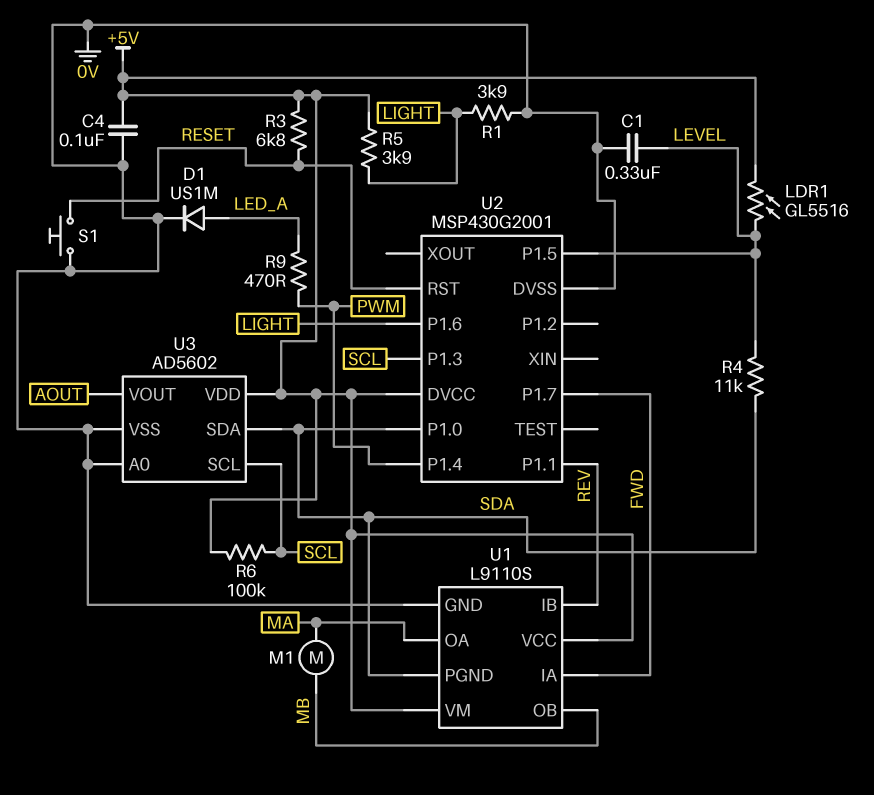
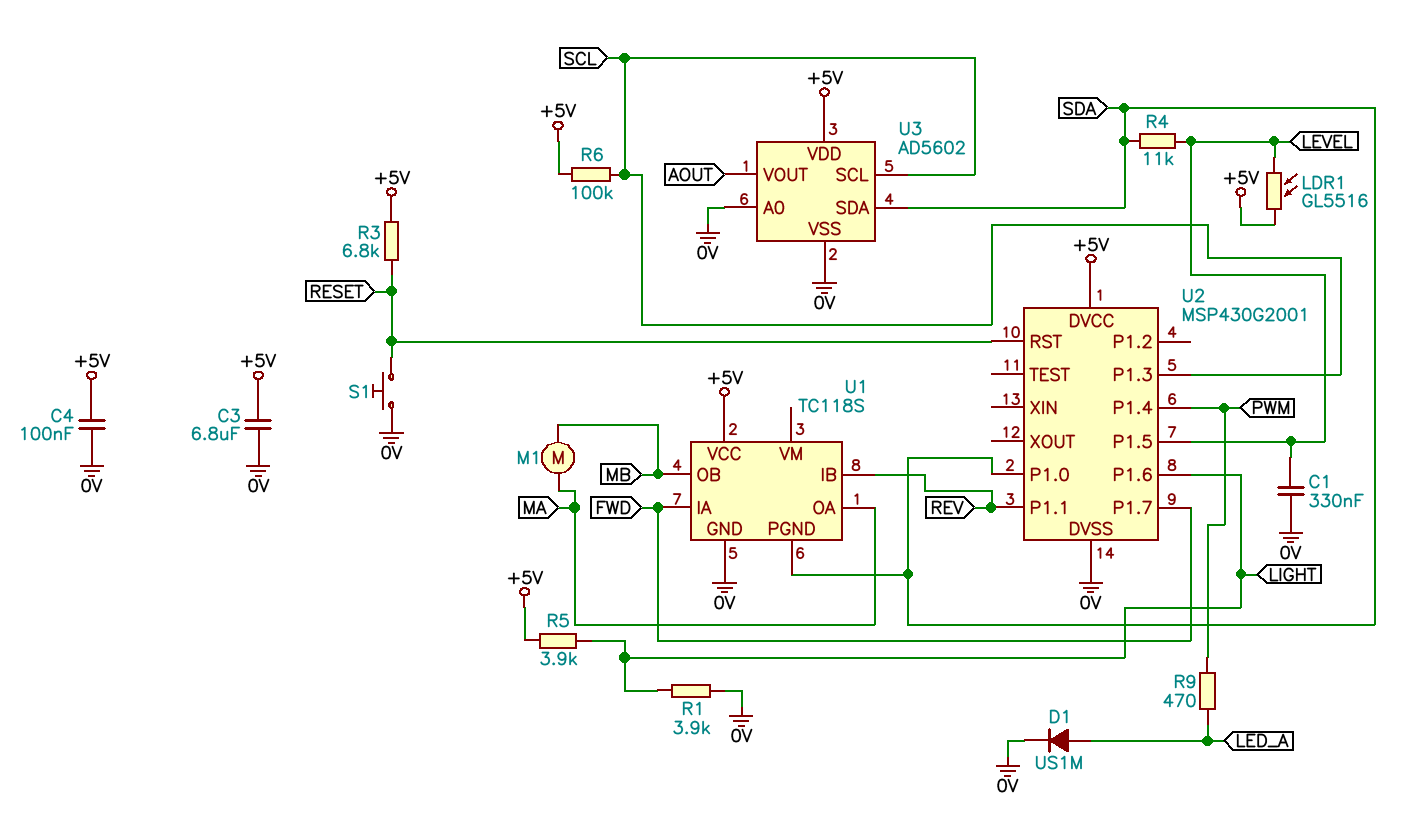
C3: none -> 6.8uF (+5V, 0V)
U1: L9110S -> TC118S
U1 pin VM: +5V -> none

